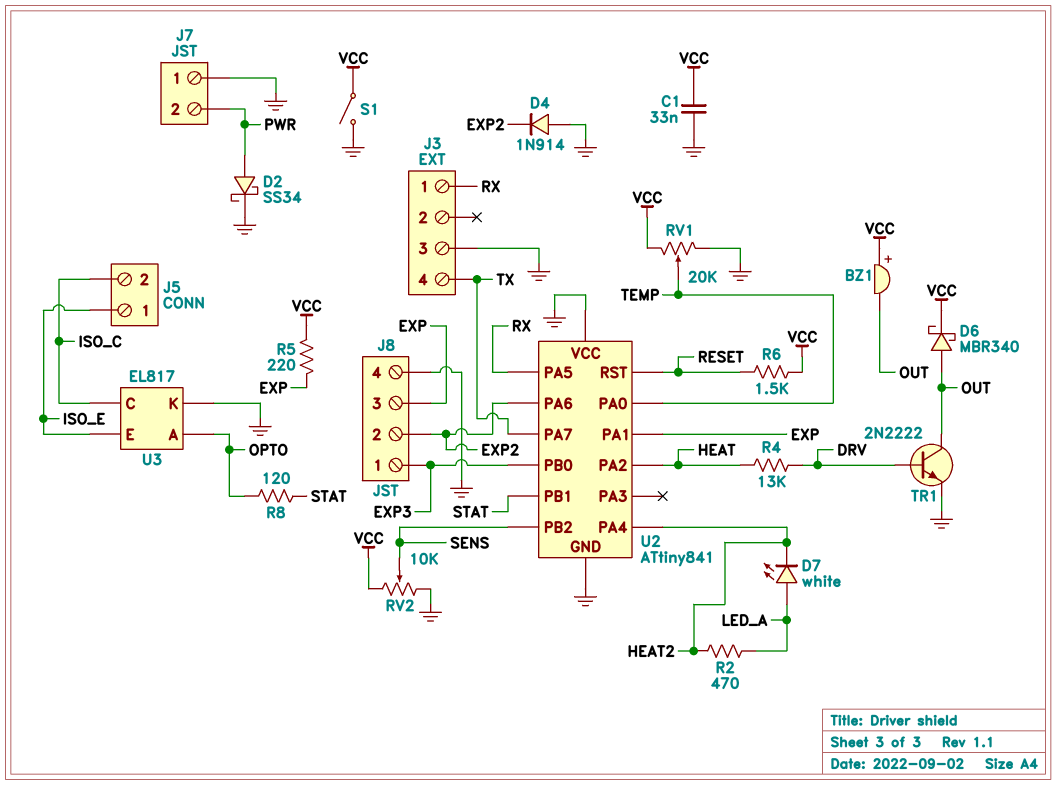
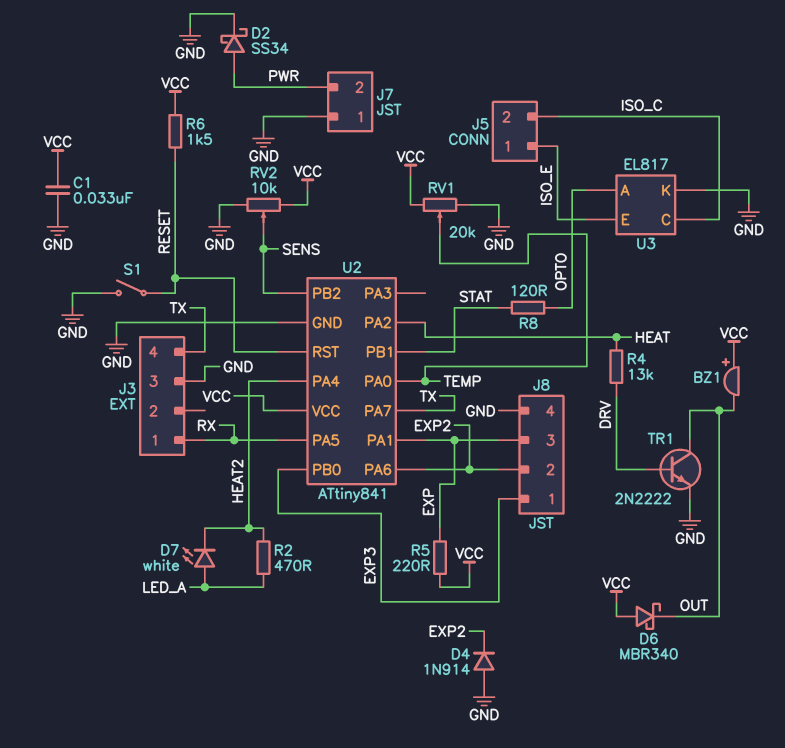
D6: schottky MBR340 (A OUT, K VCC) -> schottky MBR340 (A VCC, K OUT)
S1: switch (GND, VCC) -> switch (GND, RESET)
U2 pin VCC: GND -> VCC

